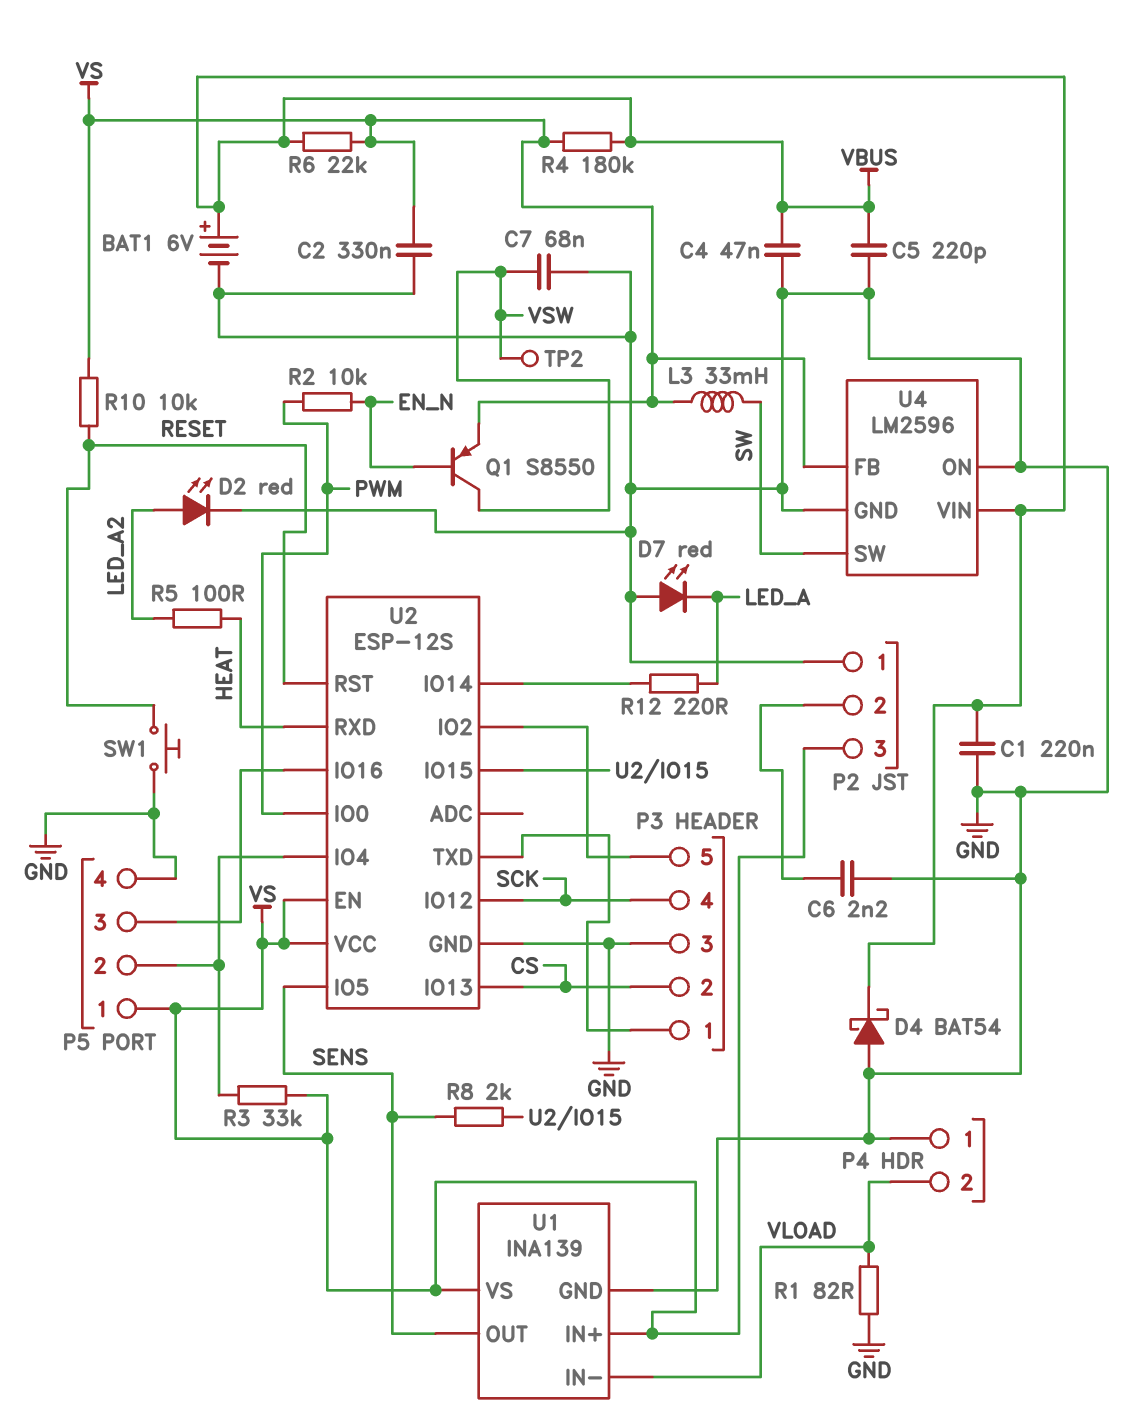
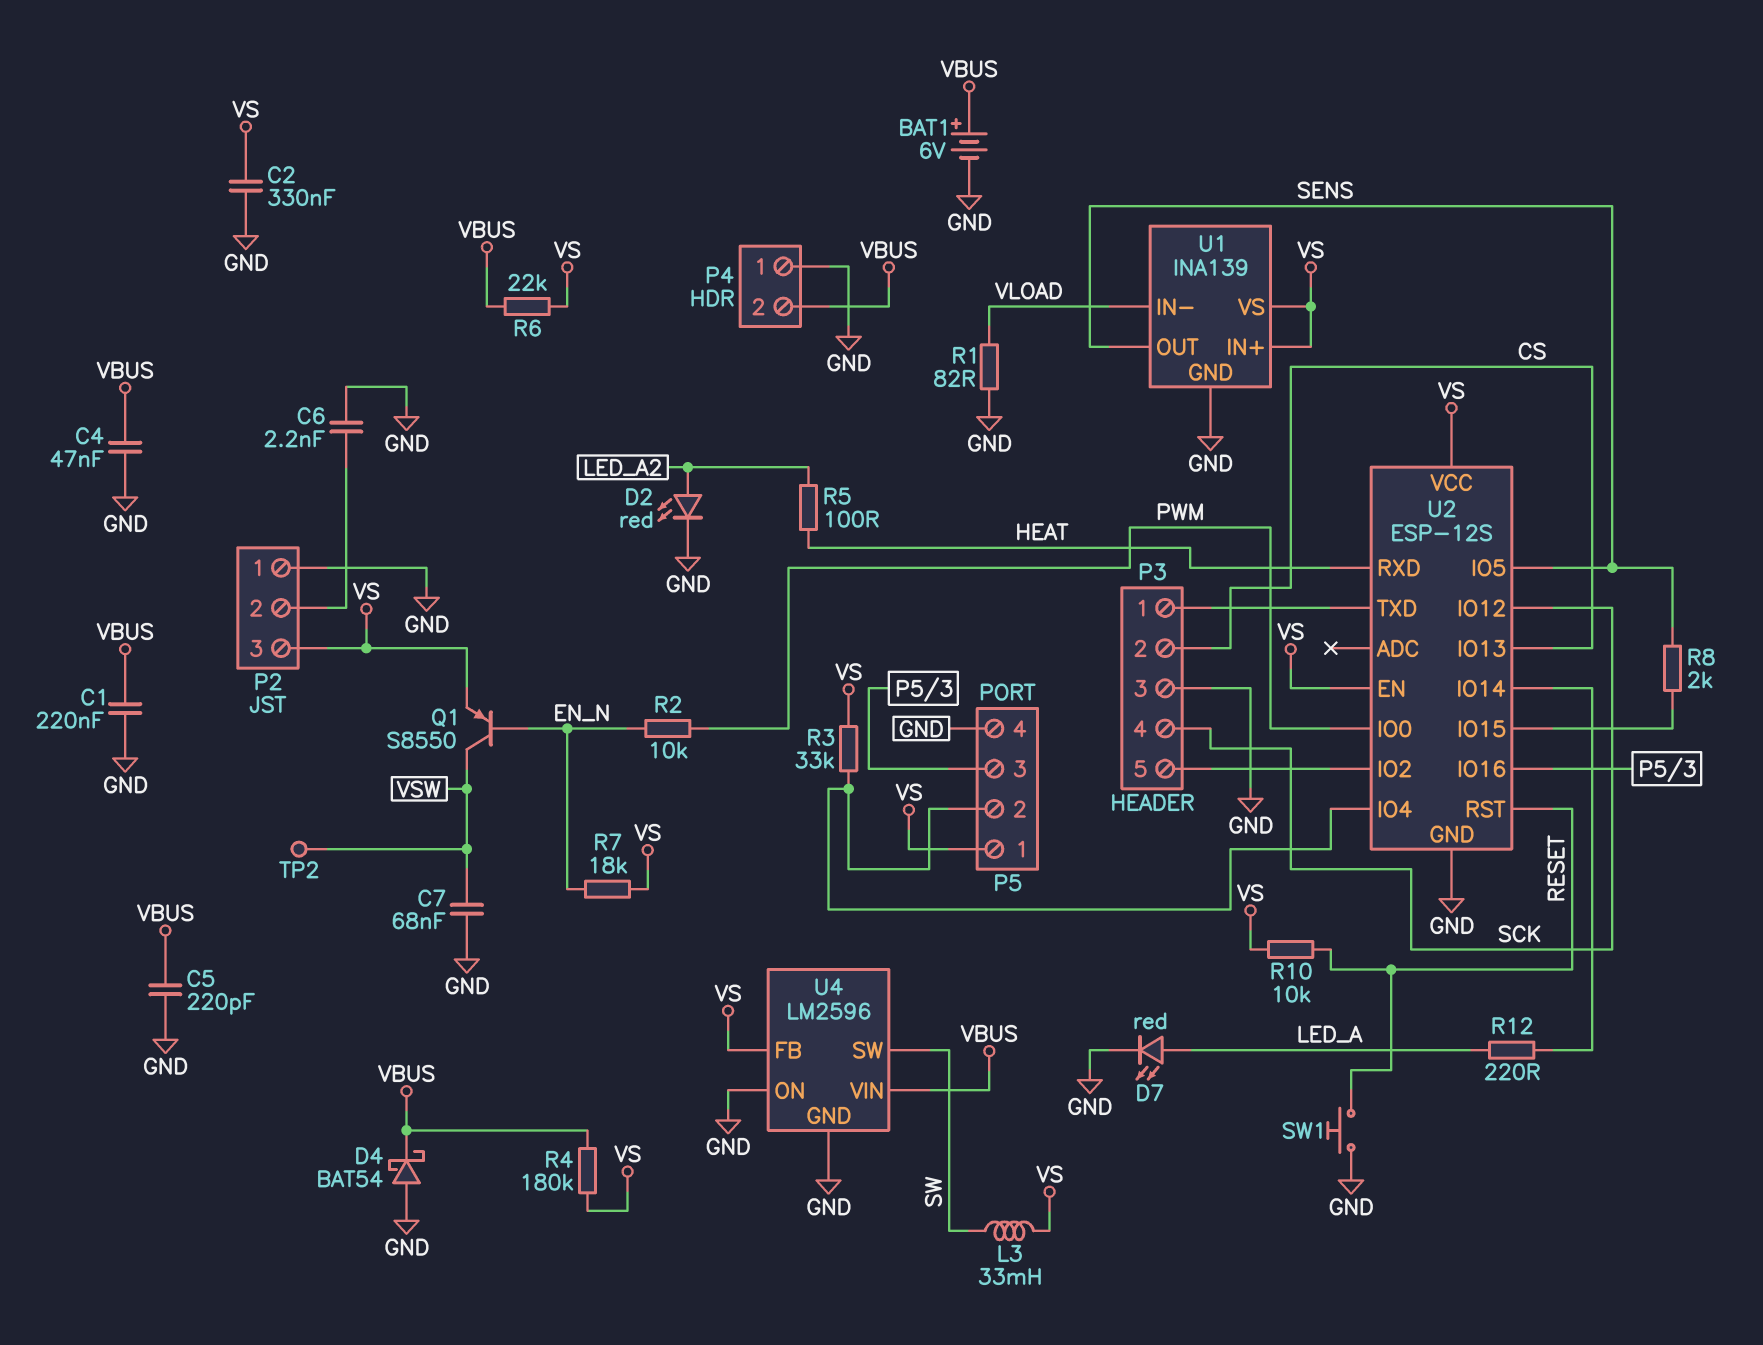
D7: LED red (A GND, K LED_A) -> LED red (A LED_A, K GND)
P4 pin 2: VLOAD -> VBUS
R7: none -> 18k (EN_N, VS)

